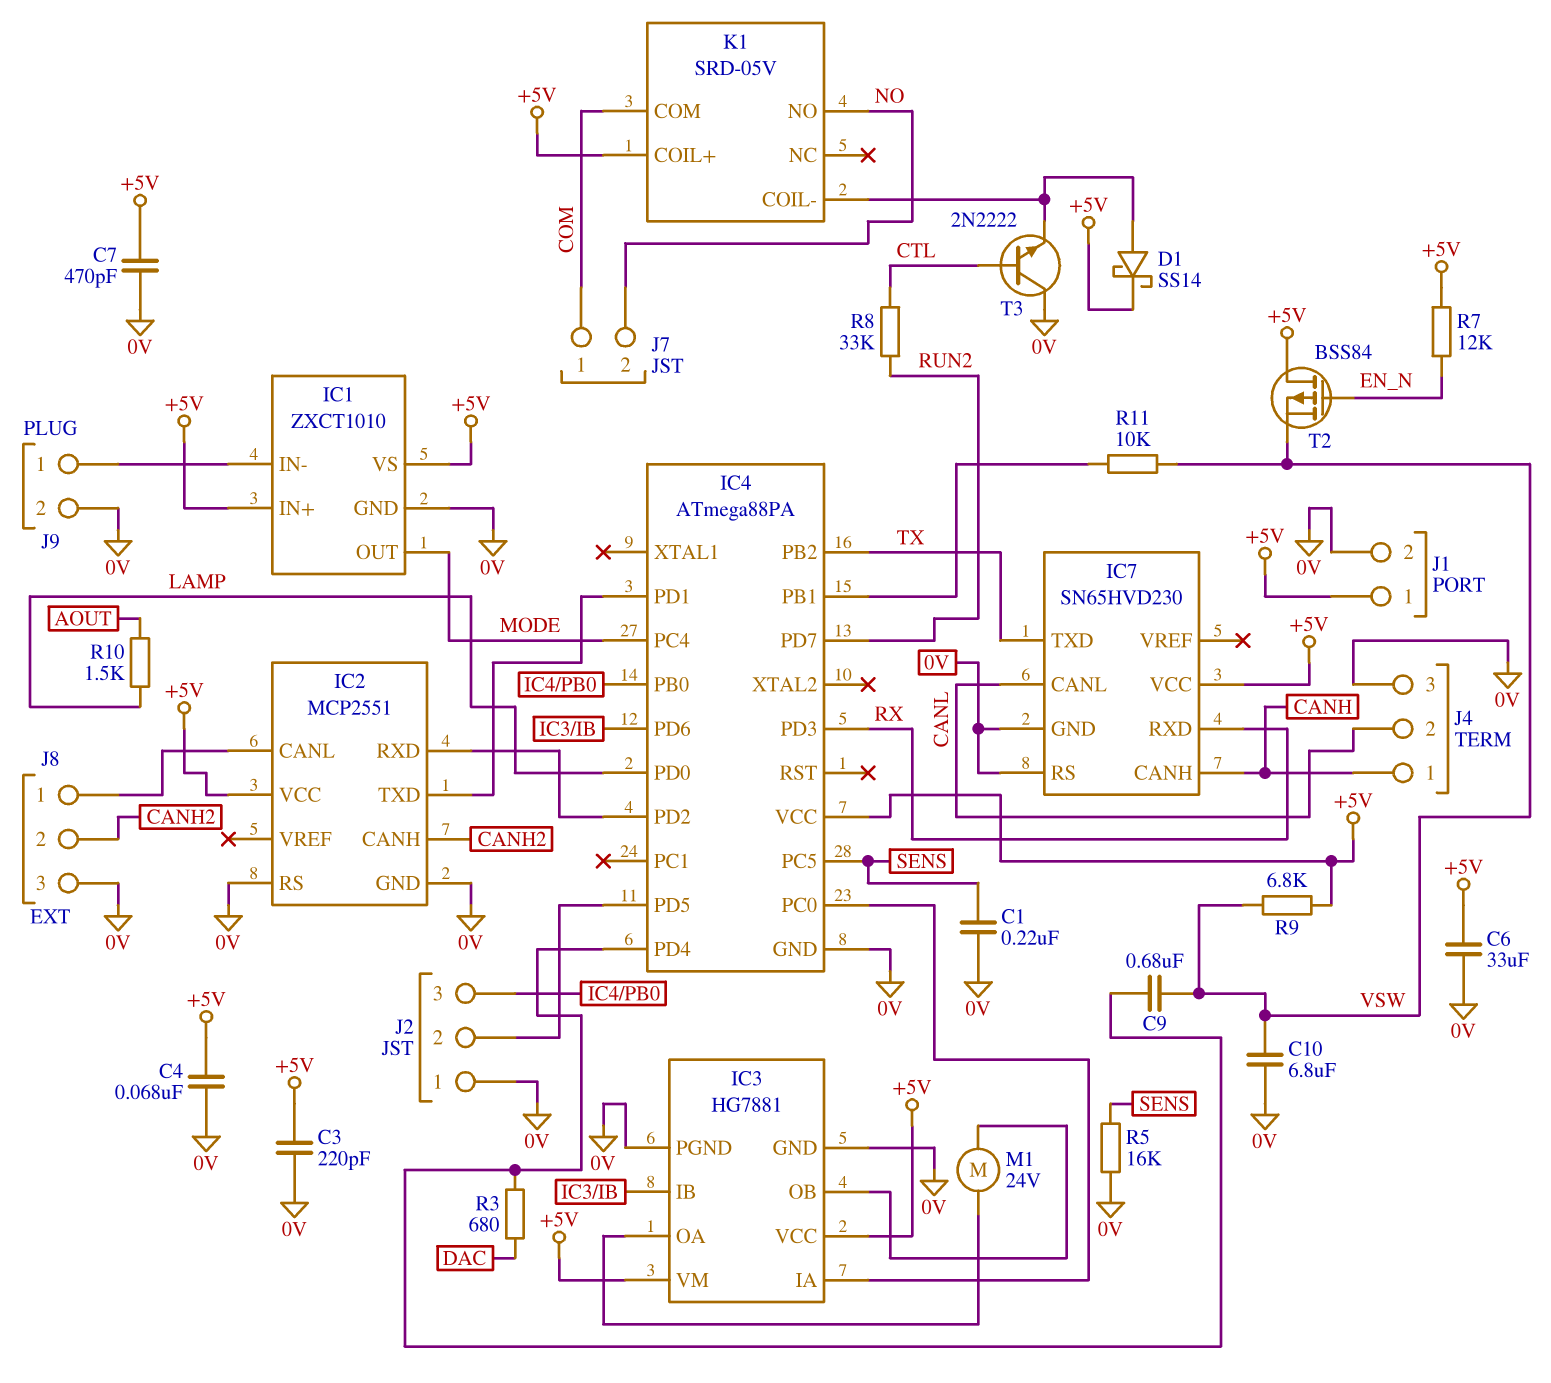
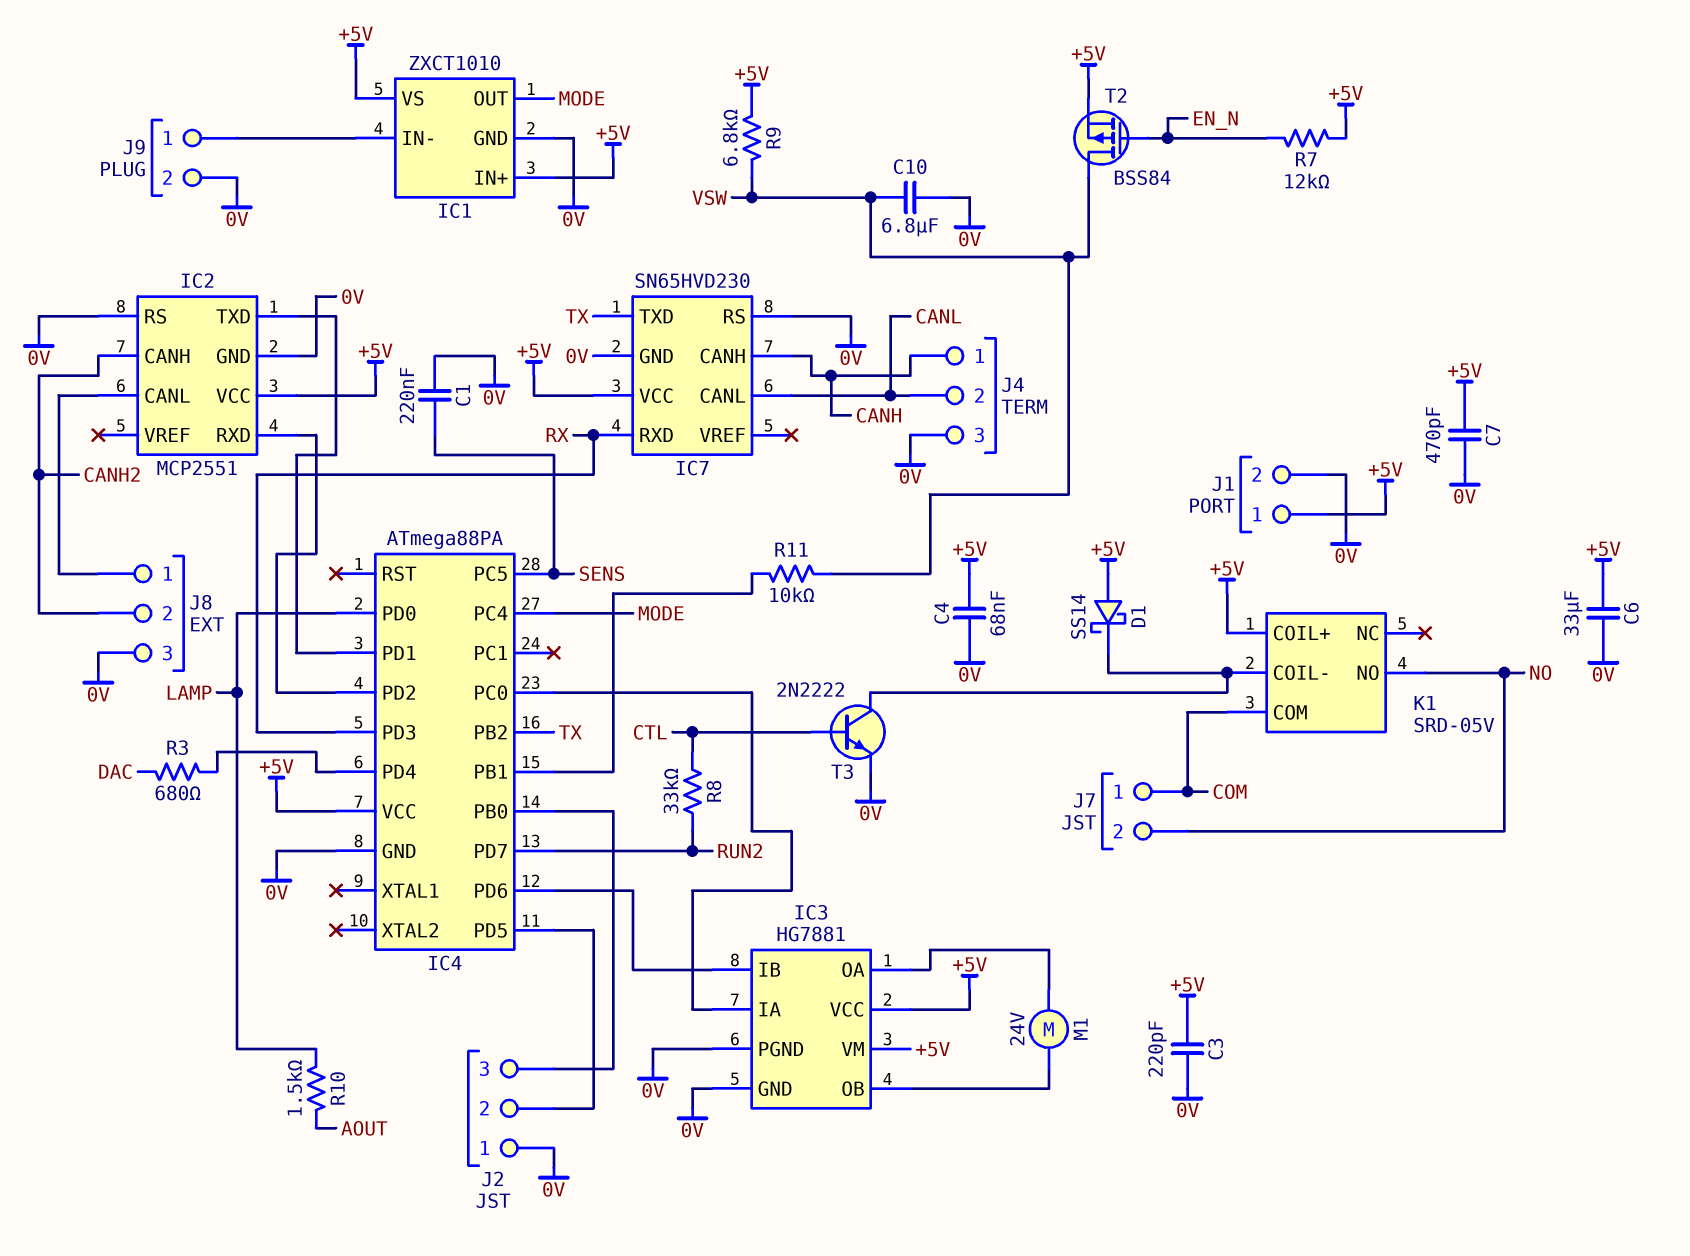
C9: 680nF (IC4/PD4, VSW) -> none
D1: schottky SS14 (A K1/COIL-, K +5V) -> schottky SS14 (A +5V, K K1/COIL-)
R5: 16k (0V, SENS) -> none
T2: PMOS BSS84 (G EN_N, D +5V, S VSW) -> PMOS BSS84 (G EN_N, D VSW, S +5V)
T3: NPN 2N2222 (B CTL, C 0V, E K1/COIL-) -> NPN 2N2222 (B CTL, C K1/COIL-, E 0V)

